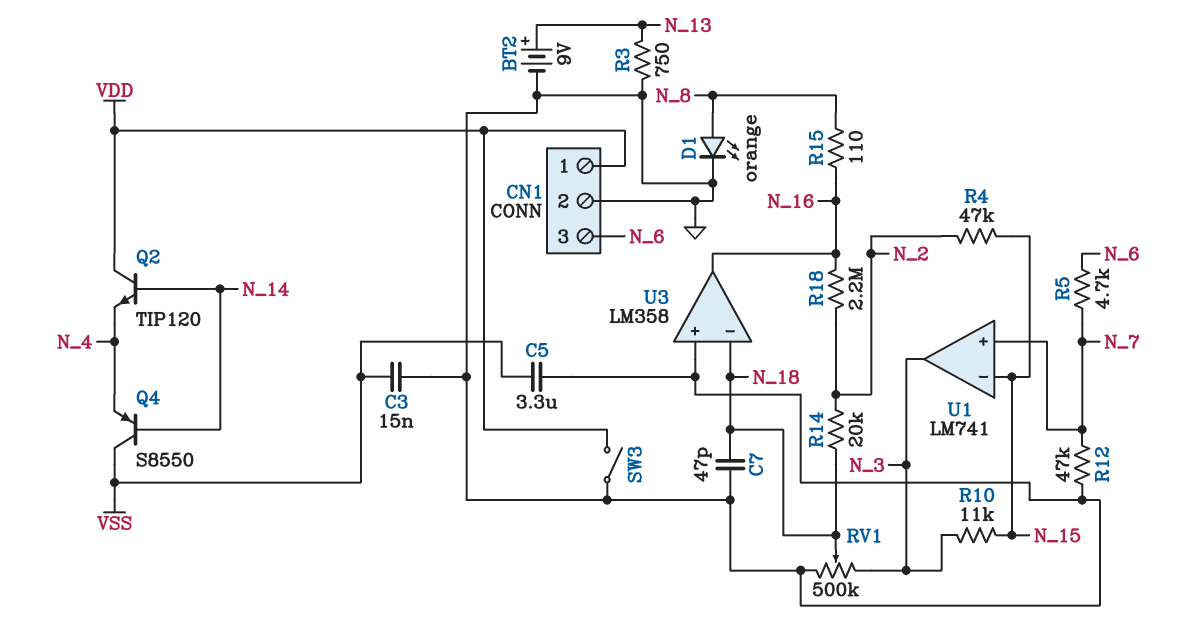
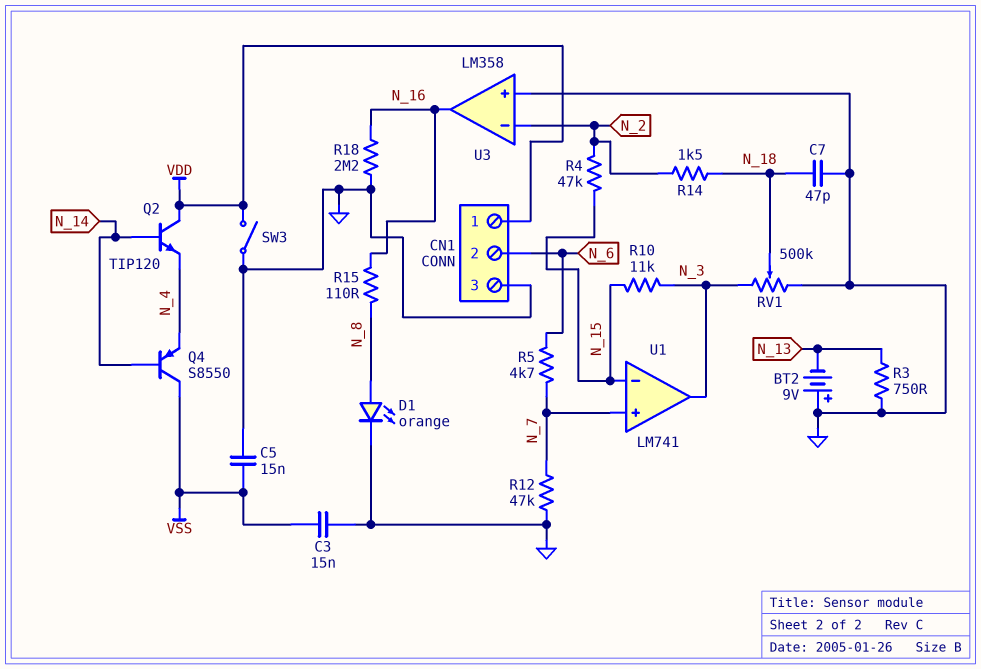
BT2: 9V (plus N_13, minus GND) -> 9V (plus GND, minus N_13)
C5: 3.3uF (GND, VSS) -> 15nF (GND, VSS)
CN1 pin 2: GND -> N_6
CN1 pin 3: N_6 -> GND
R14: 20k (N_2, N_18) -> 1.5k (N_2, N_18)
R18: 2.2M (N_2, N_16) -> 2.2M (GND, N_16)
U3 pin in-: N_18 -> N_2

